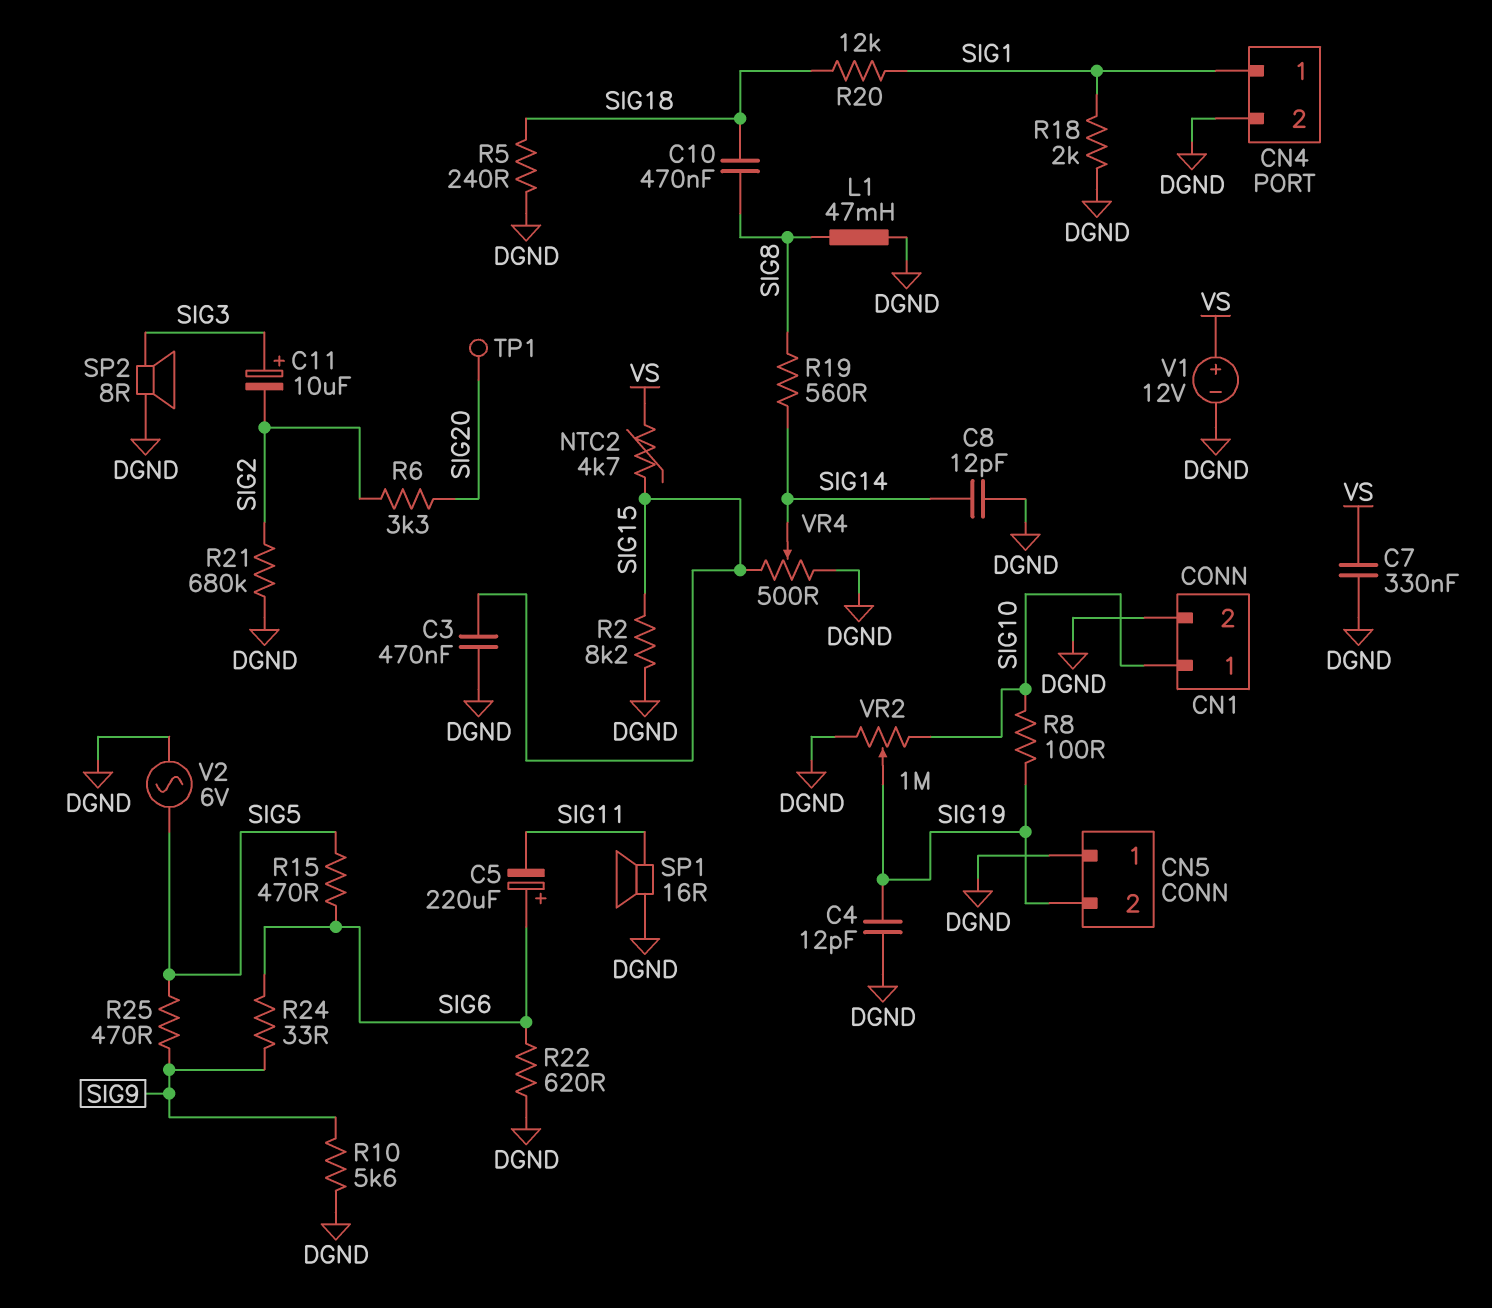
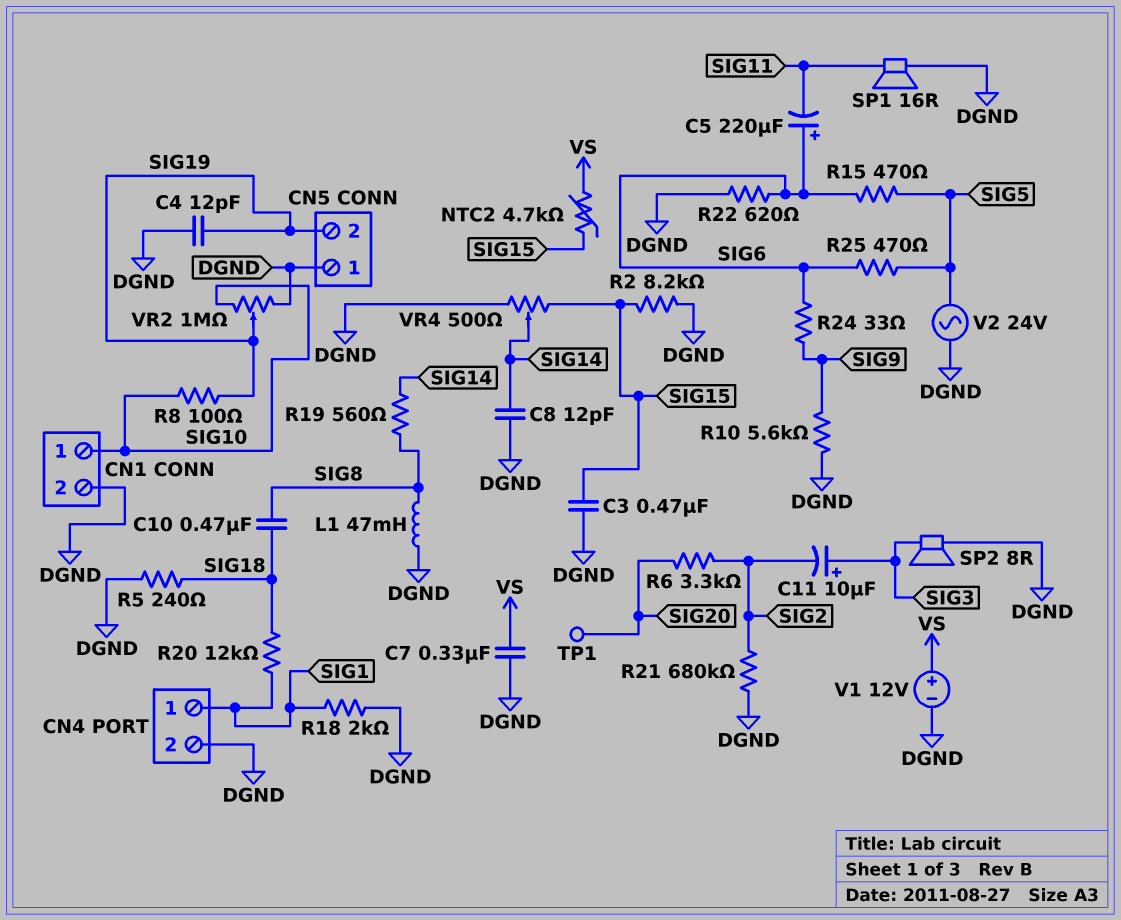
R25: 470 (SIG5, SIG9) -> 470 (SIG5, SIG6)
V2: AC 6V (DGND, SIG5) -> AC 24V (DGND, SIG5)

